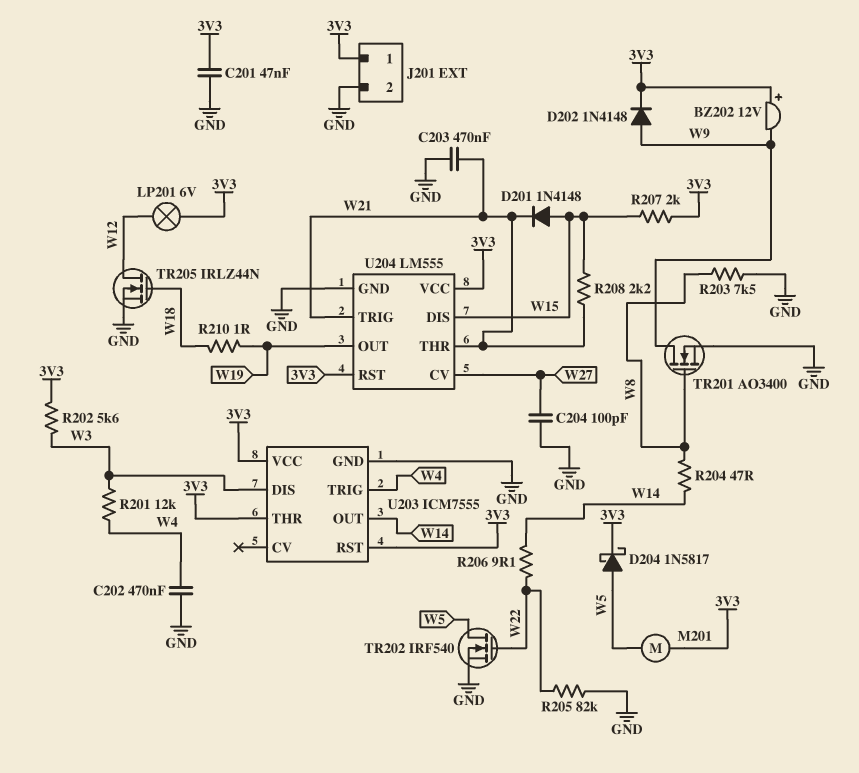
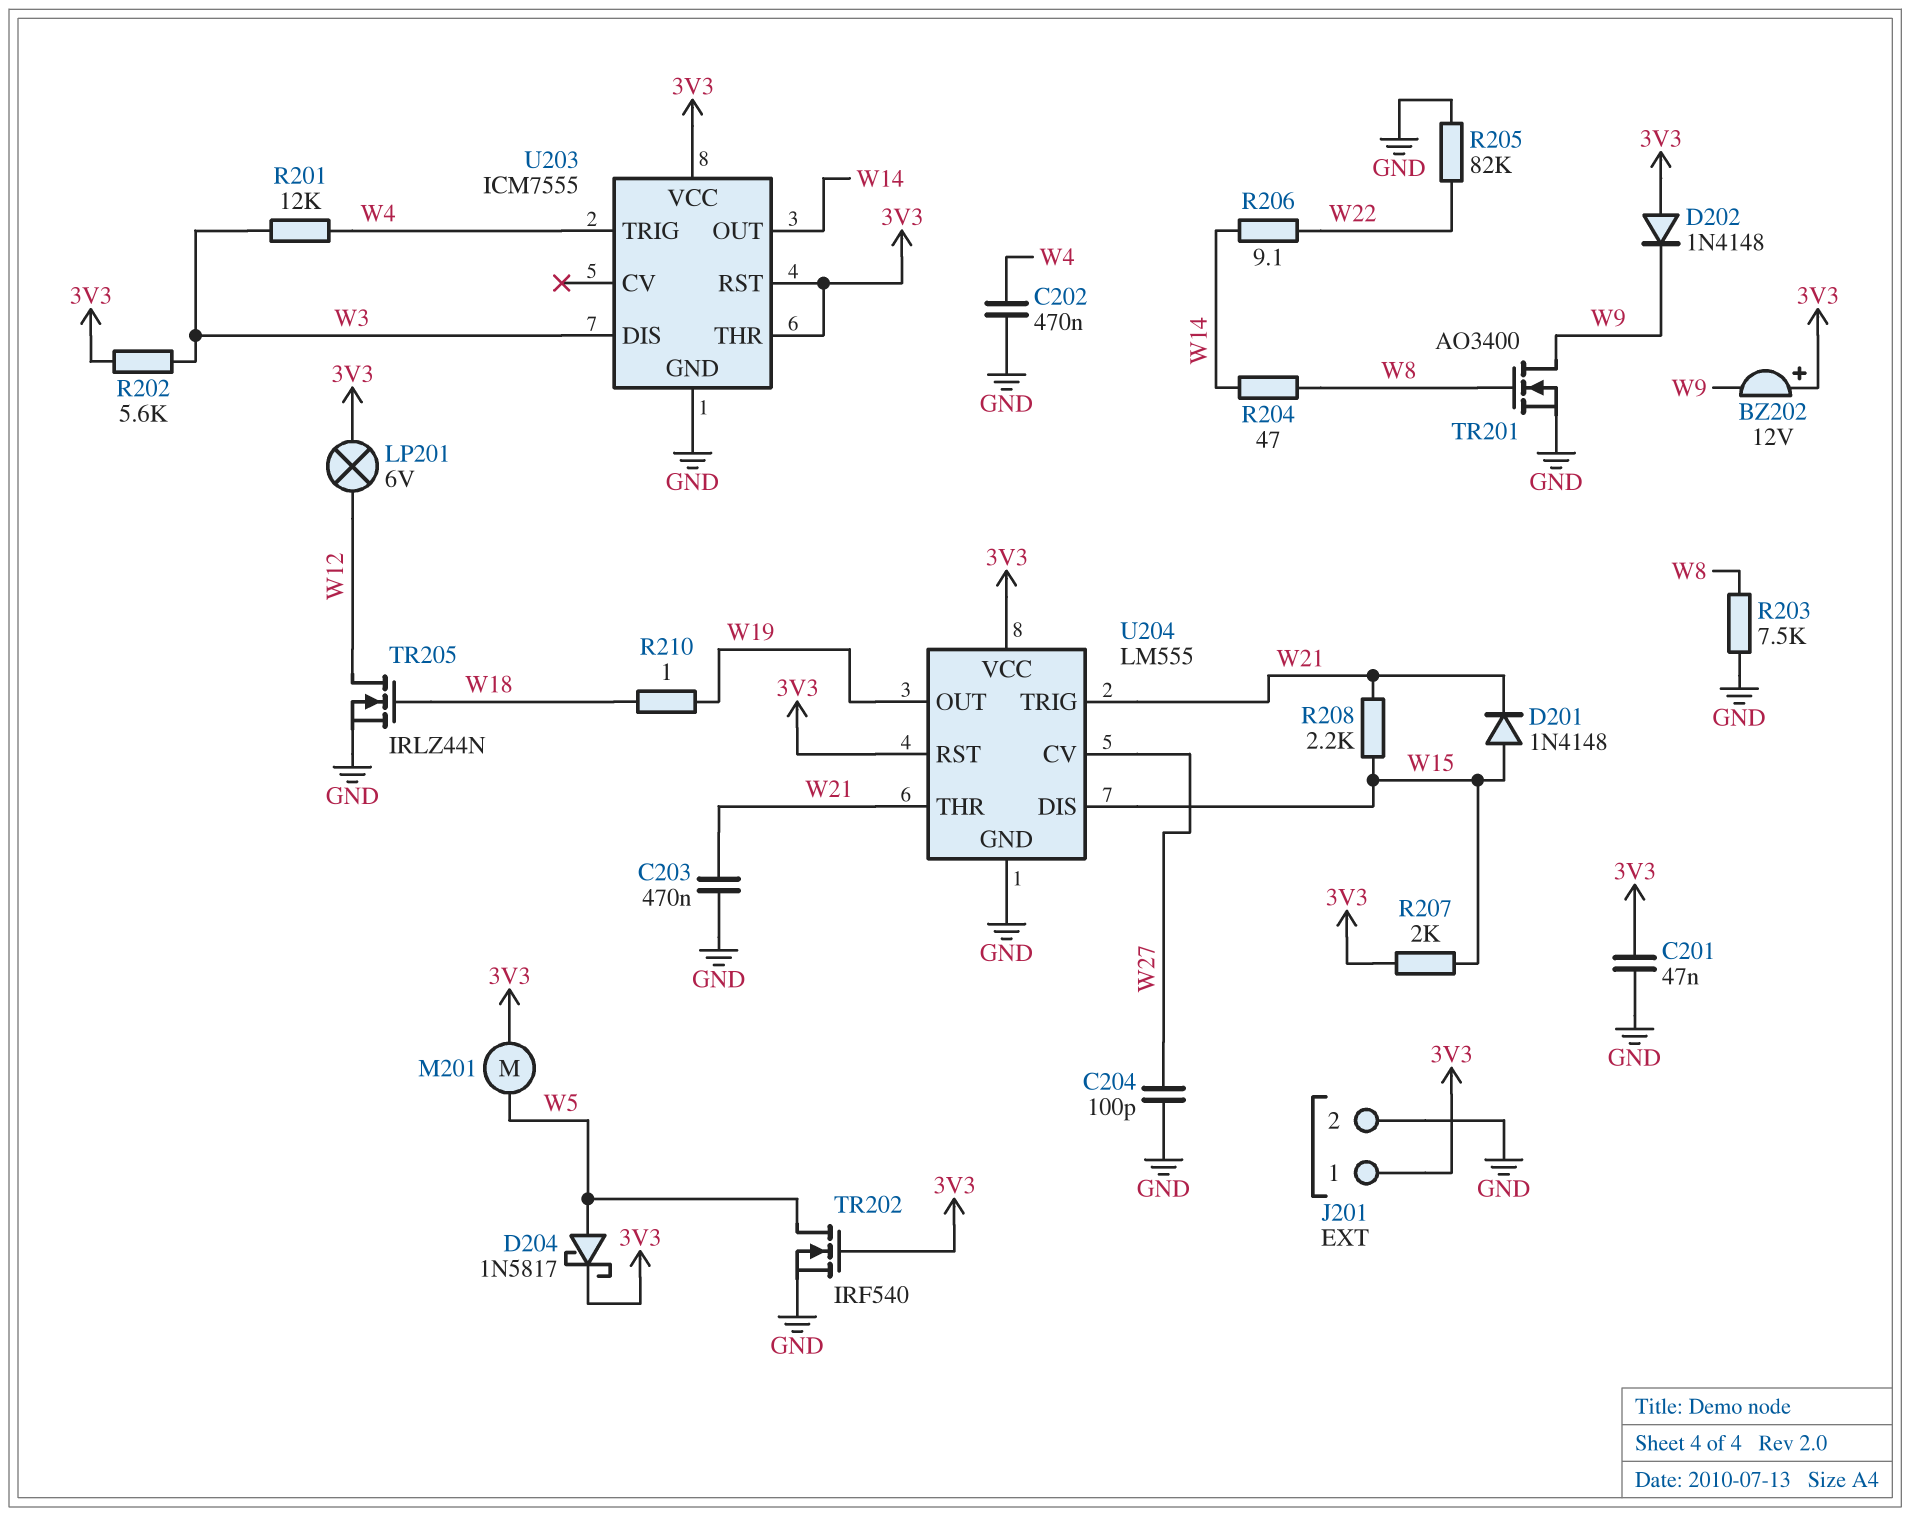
D202: diode 1N4148 (A W9, K 3V3) -> diode 1N4148 (A 3V3, K W9)
TR202: NMOS IRF540 (G W22, D W5, S GND) -> NMOS IRF540 (G 3V3, D W5, S GND)

